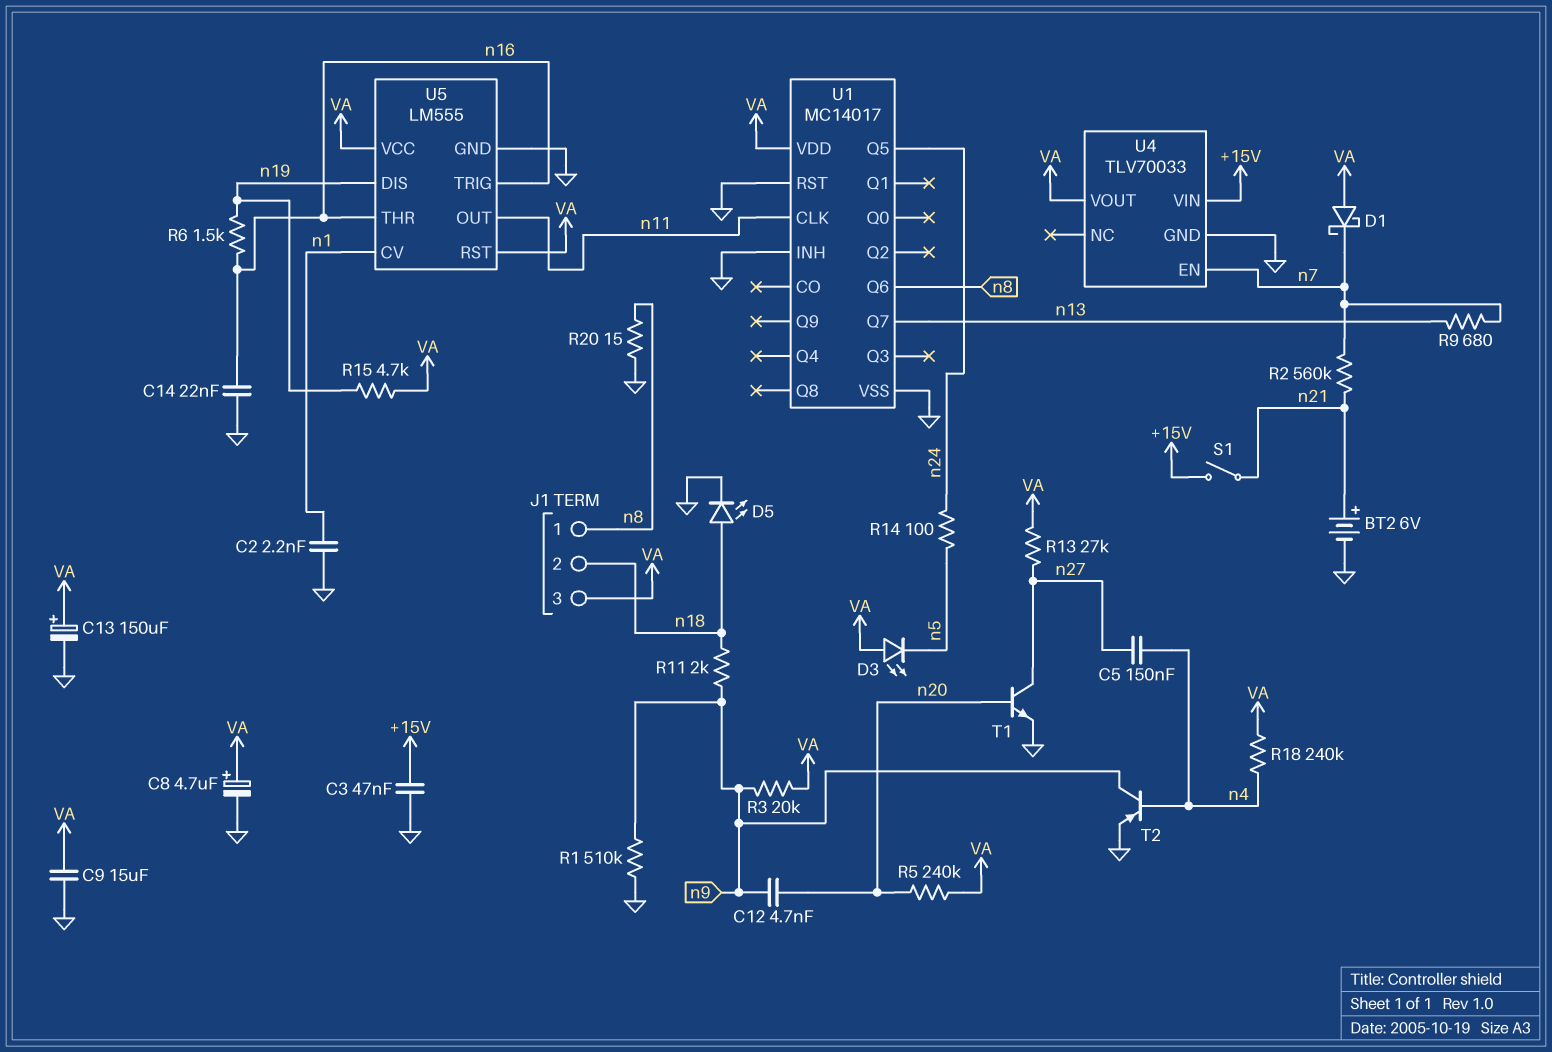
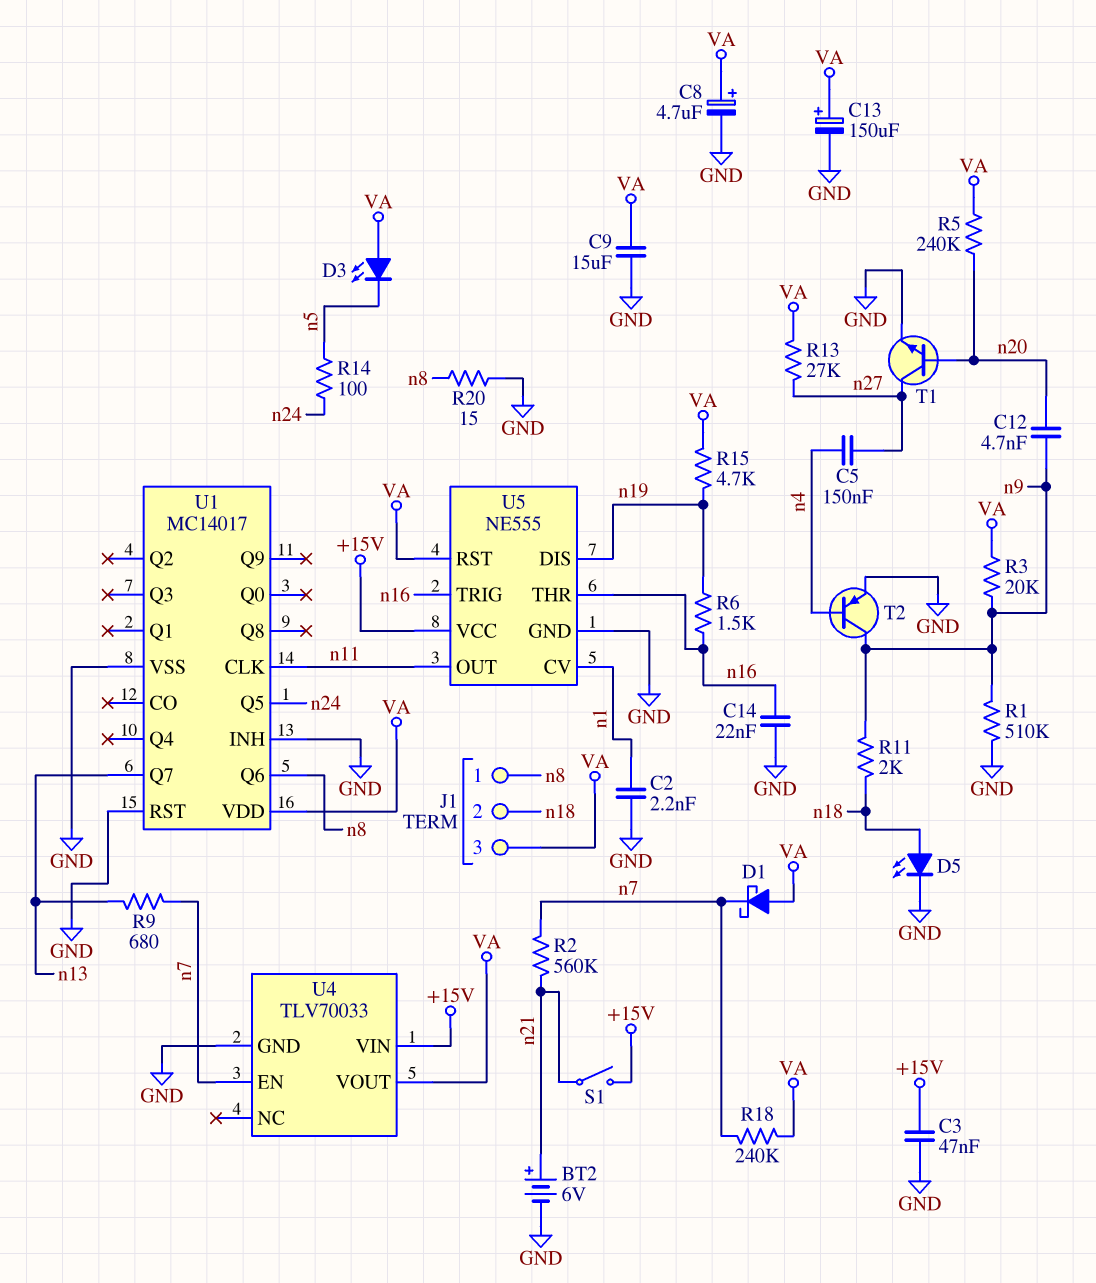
R18: 240k (VA, n4) -> 240k (VA, n7)
U5: LM555 -> NE555
U5 pin VCC: VA -> +15V

